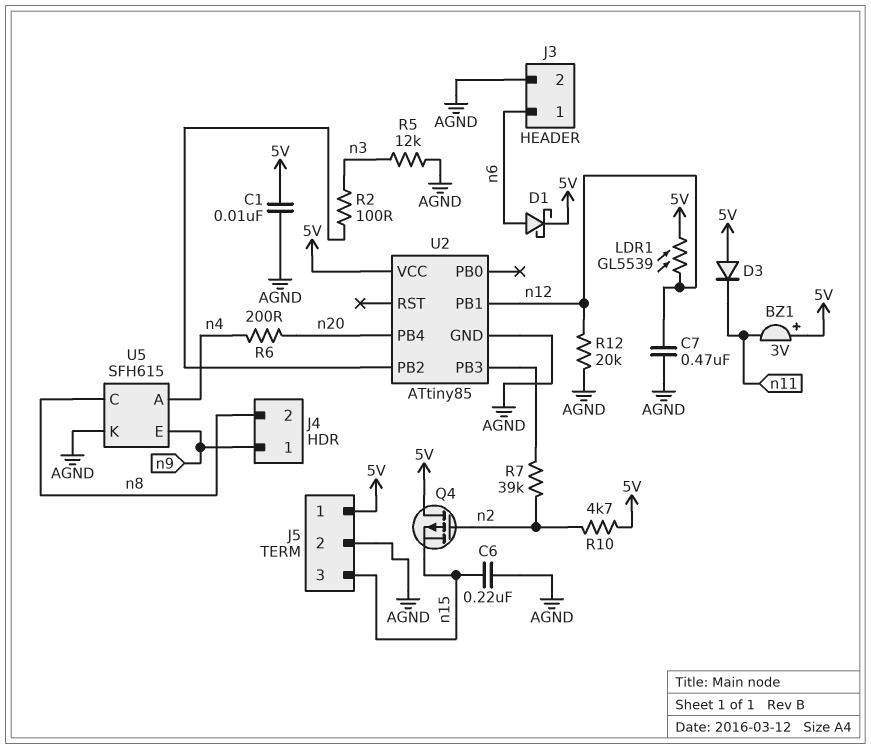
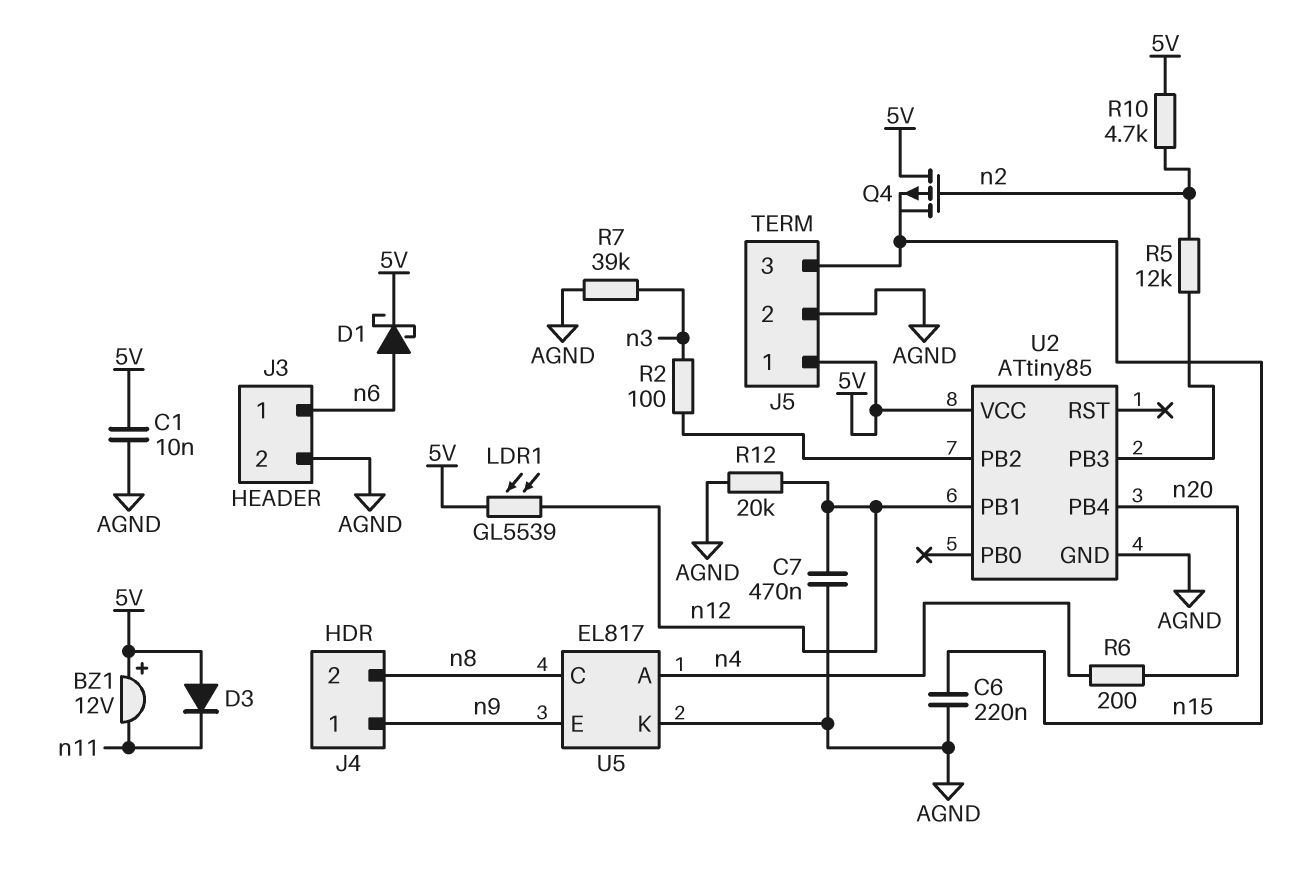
BZ1: buzzer 3V (plus 5V, minus n11) -> buzzer 12V (plus 5V, minus n11)
R5: 12k (AGND, n3) -> 12k (U2/PB3, n2)
R7: 39k (U2/PB3, n2) -> 39k (AGND, n3)
U5: SFH615 -> EL817

